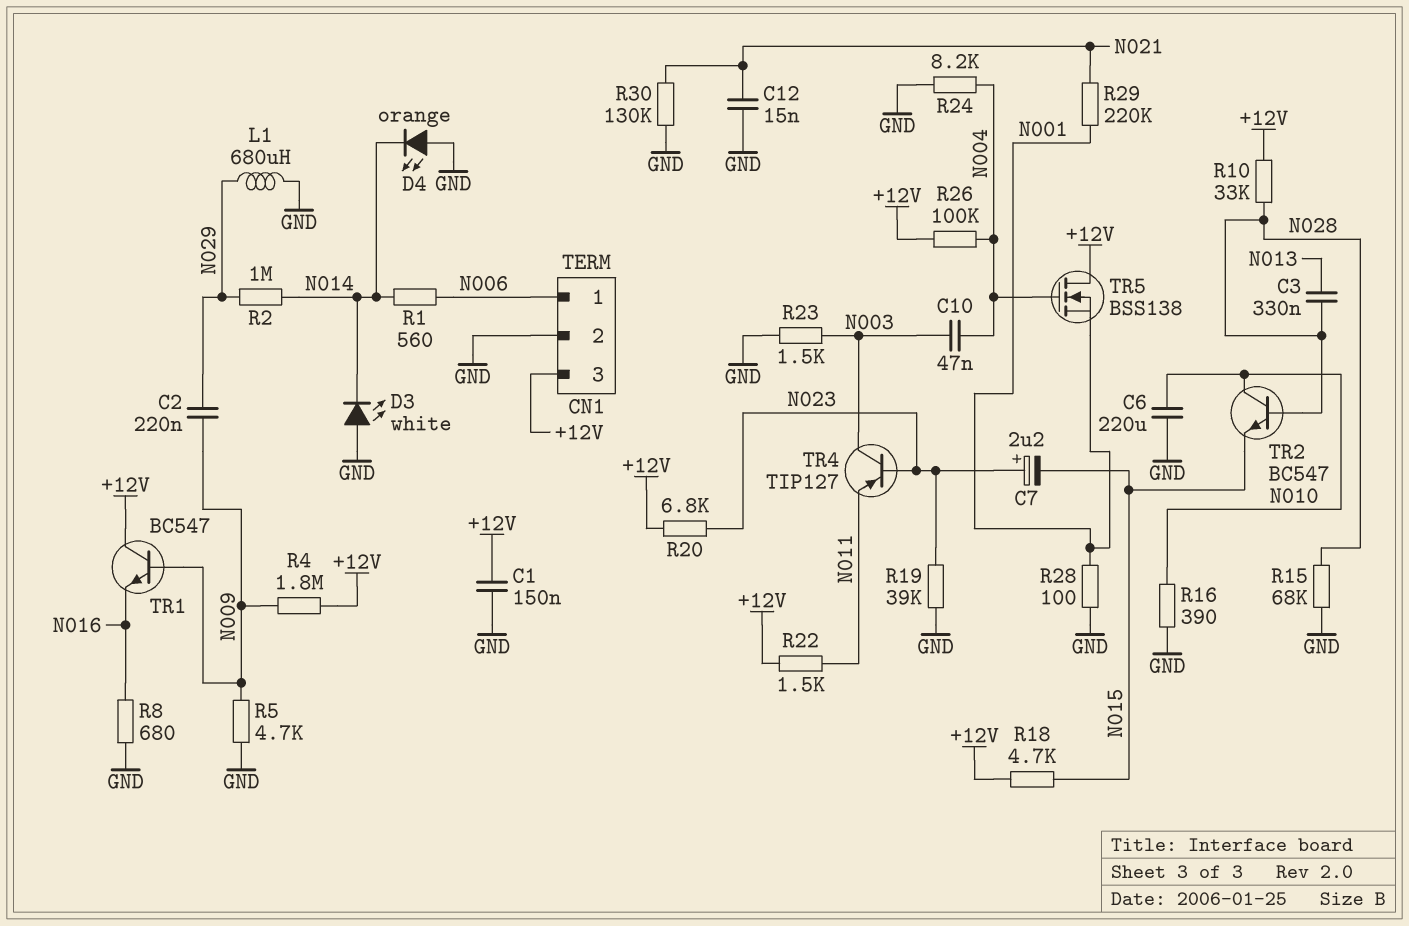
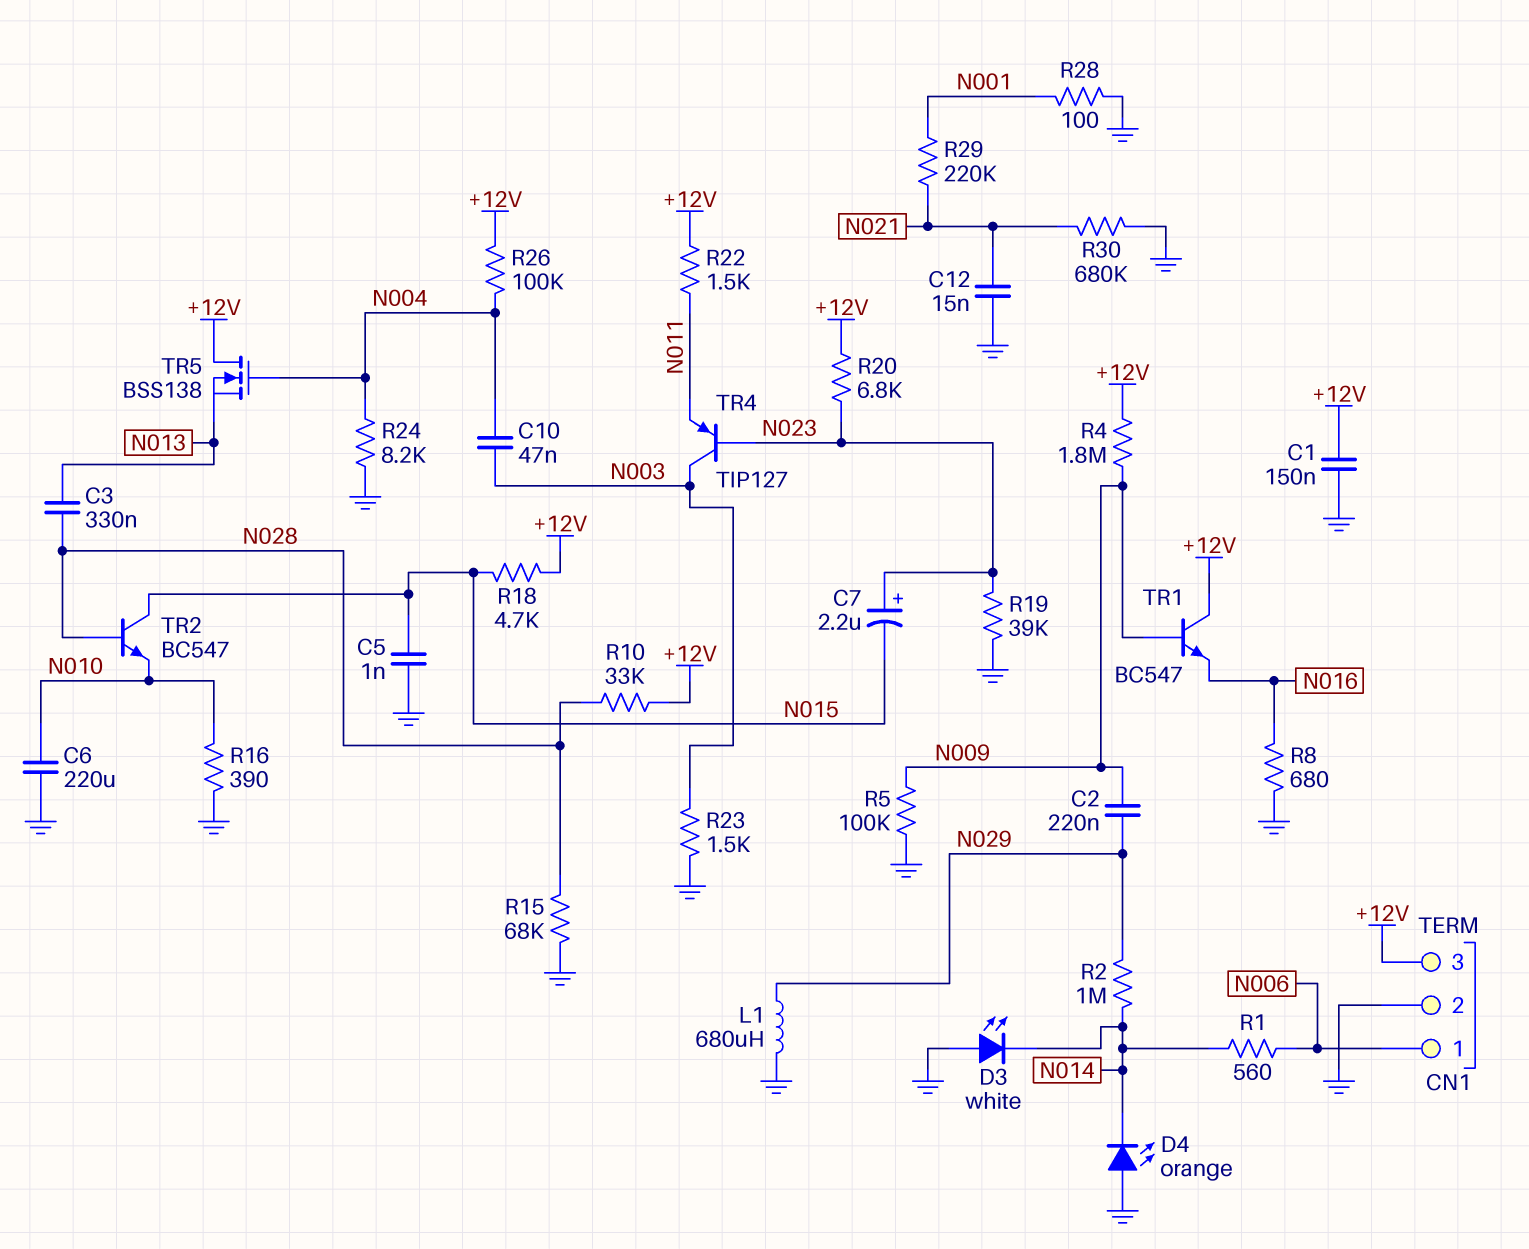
C5: none -> 1nF (GND, N015)
R5: 4.7k (GND, N009) -> 100k (GND, N009)
R30: 130k (GND, N021) -> 680k (GND, N021)
TR2: NPN BC547 (B N028, C N010, E N015) -> NPN BC547 (B N028, C N015, E N010)
TR5: NMOS BSS138 (G N004, D +12V, S N001) -> NMOS BSS138 (G N004, D +12V, S N013)

